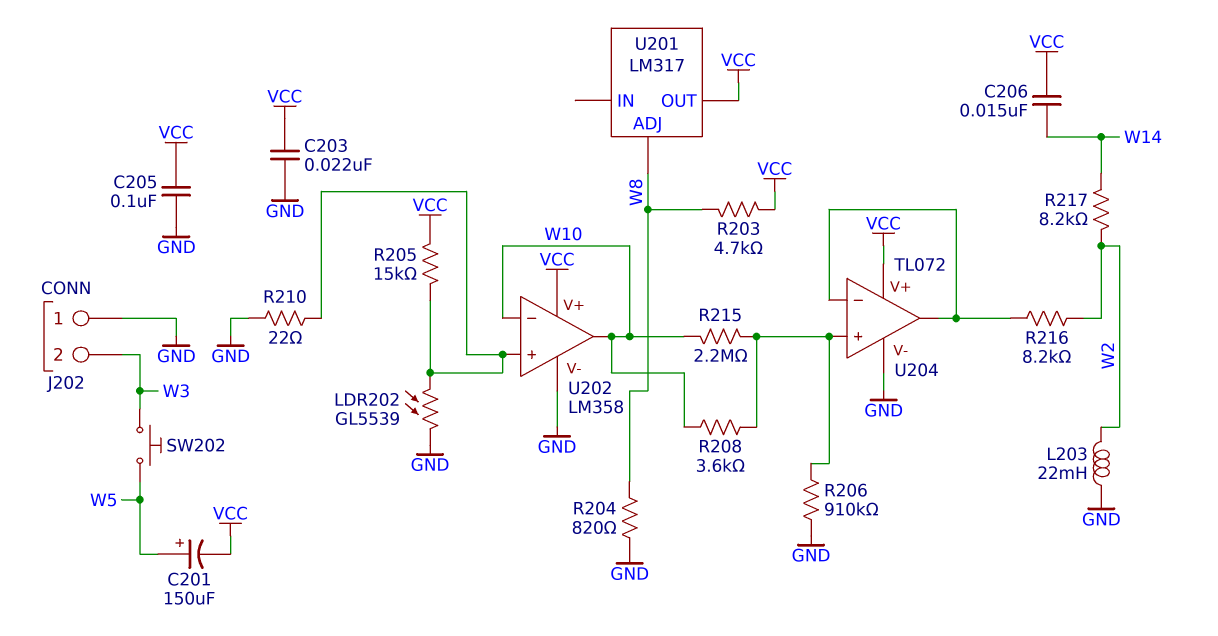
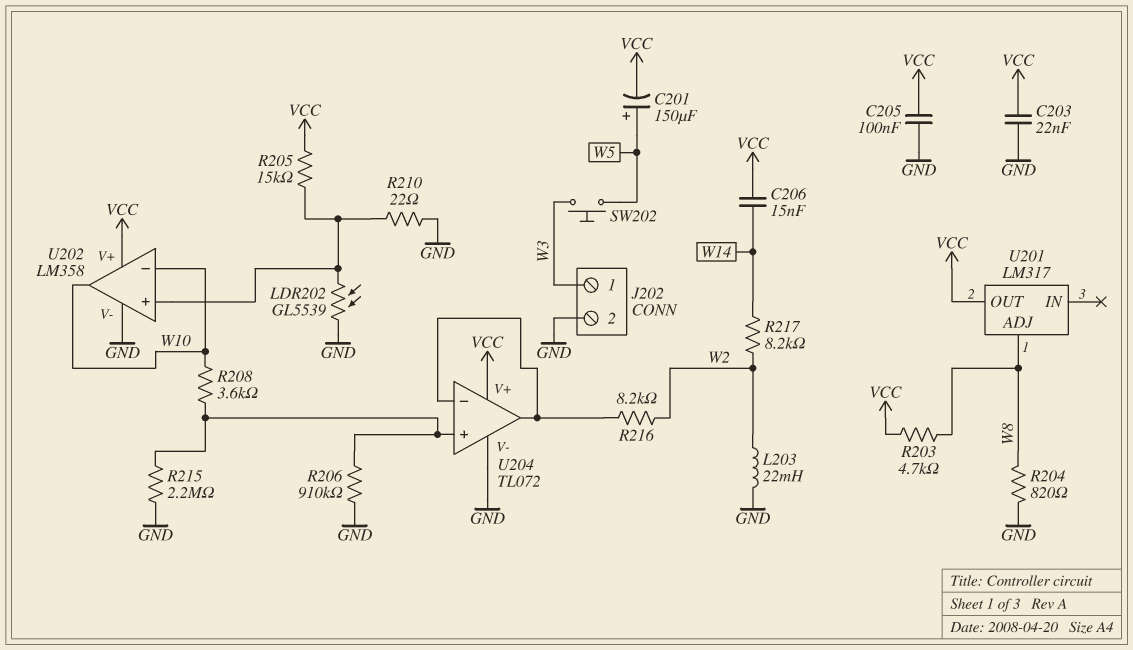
J202 pin 1: GND -> W3
J202 pin 2: W3 -> GND
R215: 2.2M (U204/in+, W10) -> 2.2M (GND, U204/in+)

